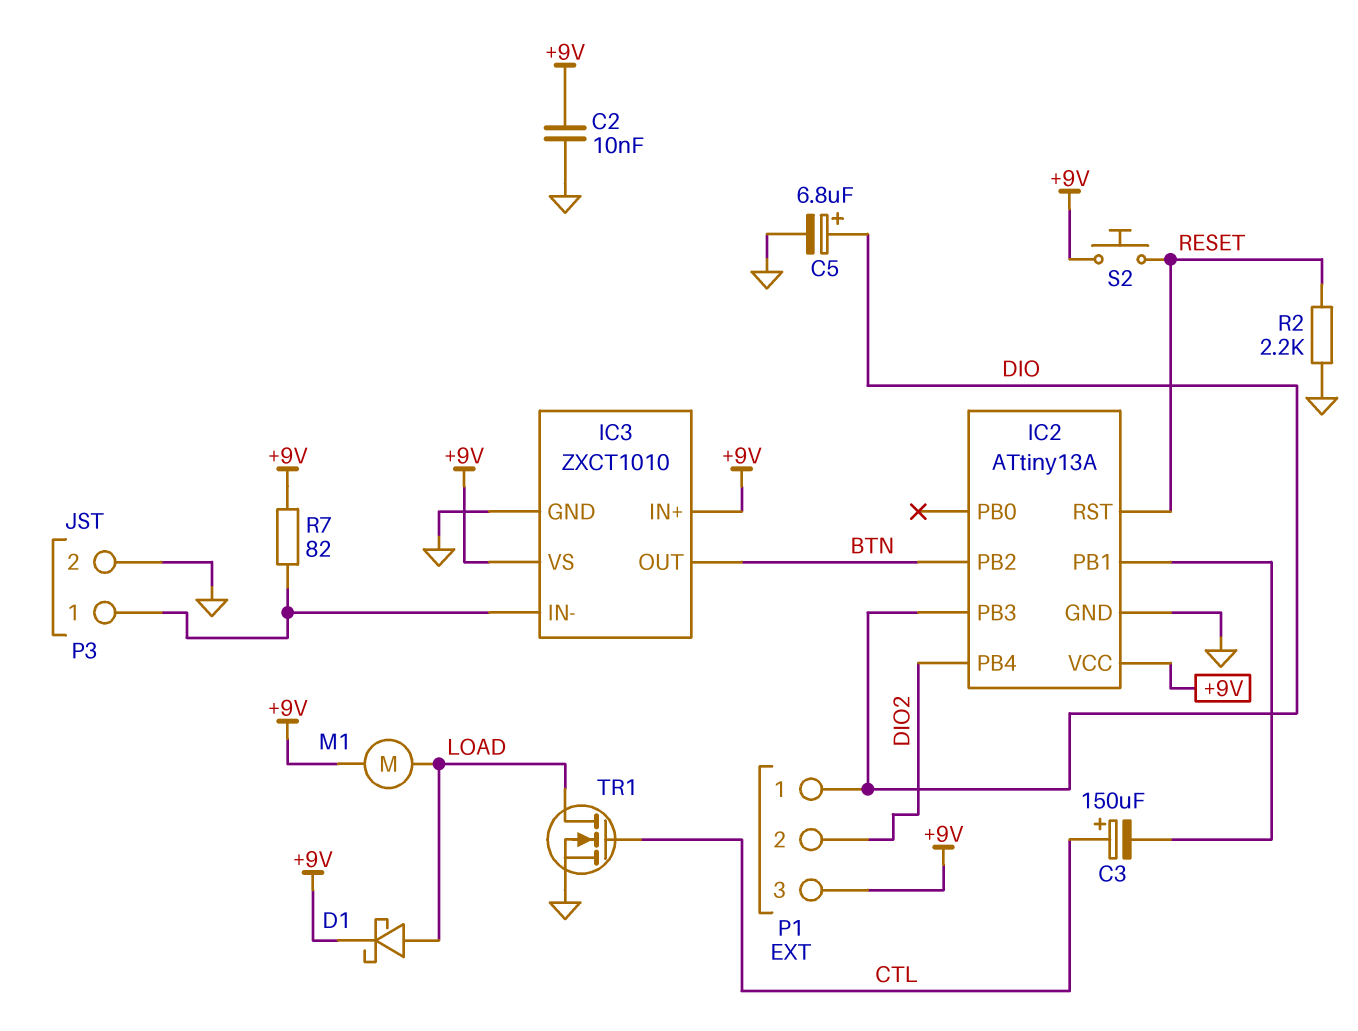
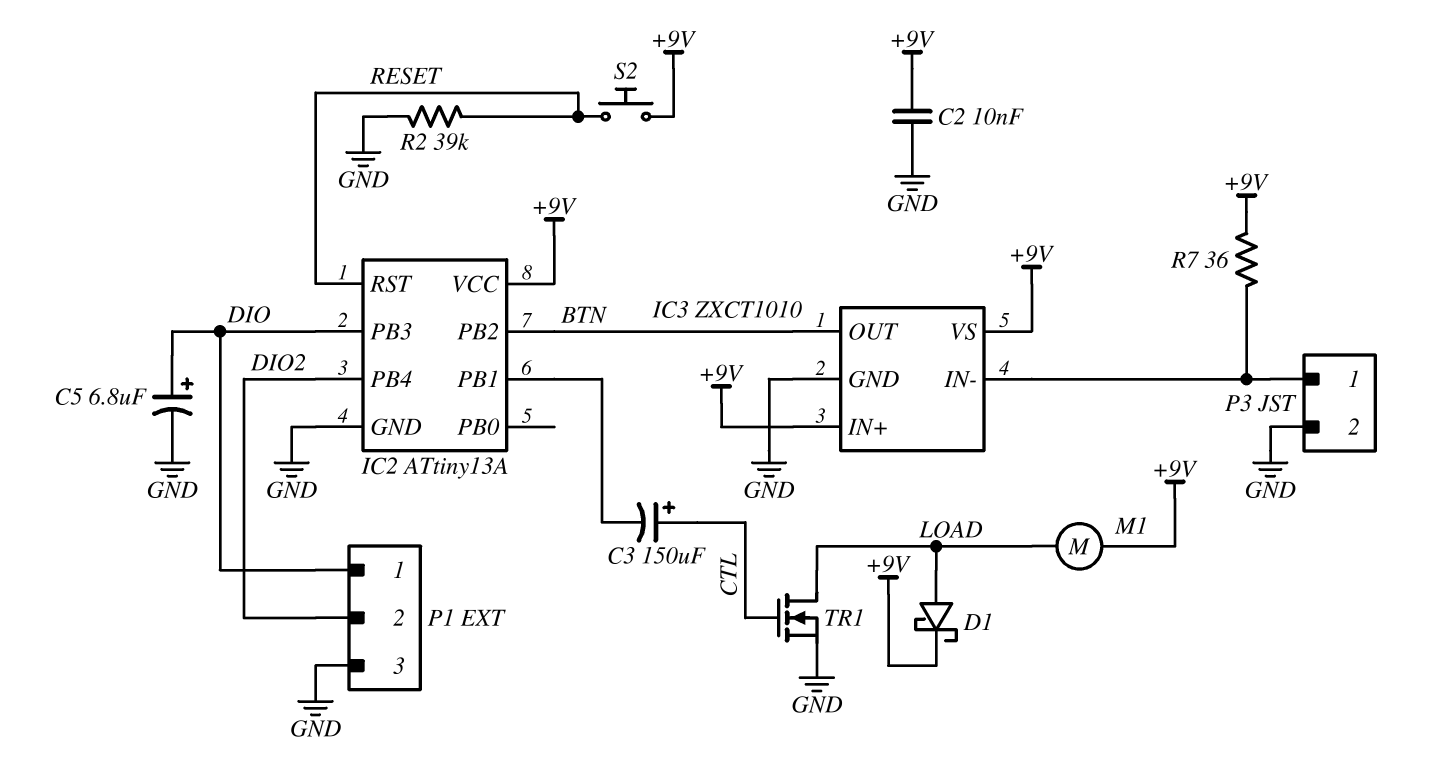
P1 pin 3: +9V -> GND
R2: 2.2k (GND, RESET) -> 39k (GND, RESET)
R7: 82 (+9V, IC3/IN-) -> 36 (+9V, IC3/IN-)

